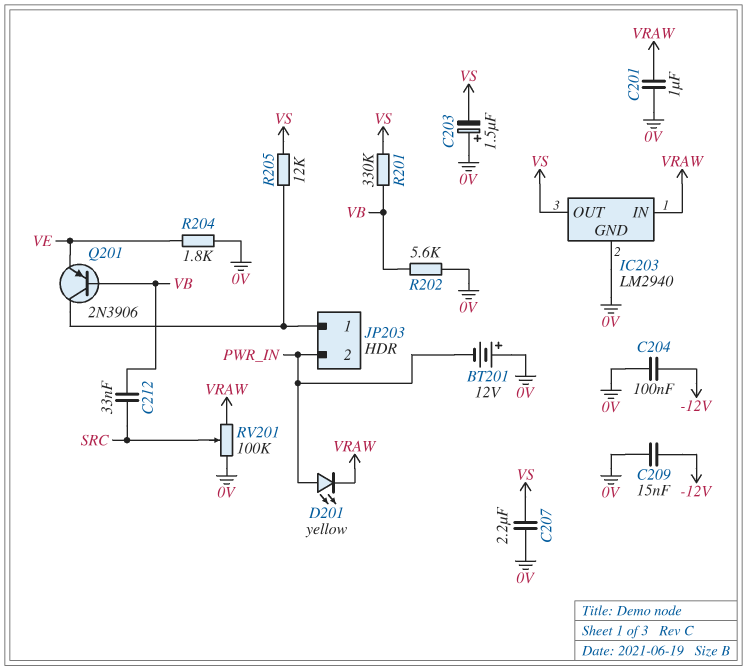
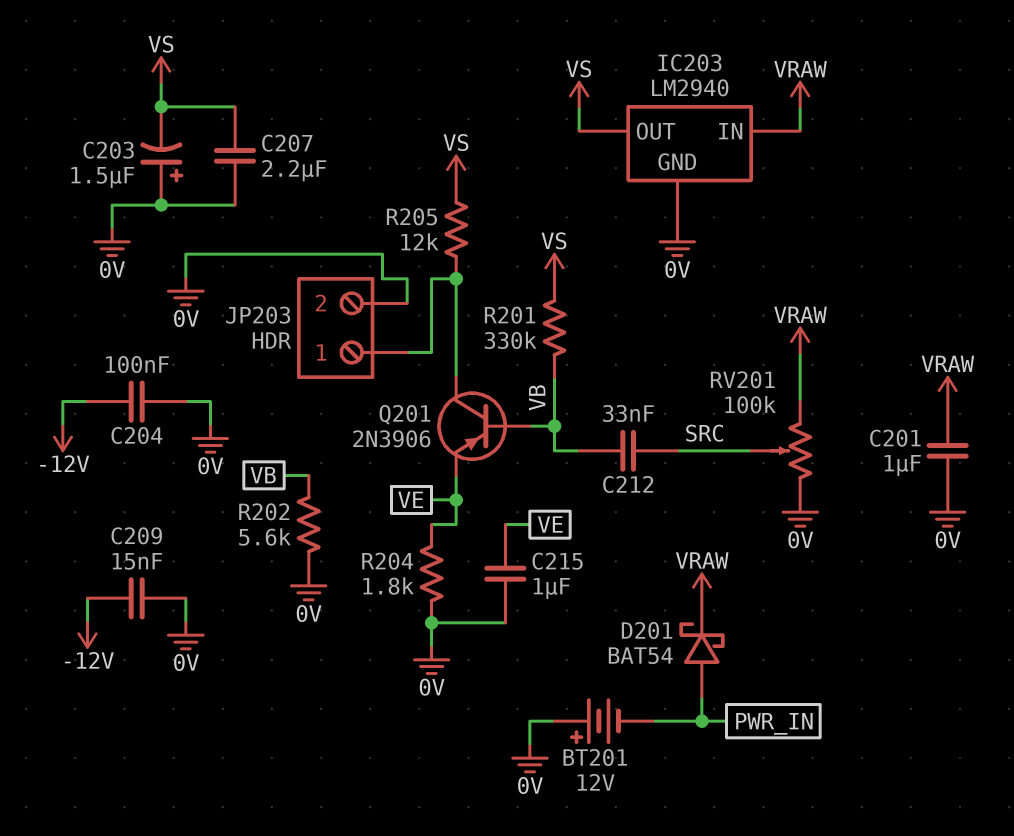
C215: none -> 1uF (0V, VE)
D201: LED yellow (A PWR_IN, K VRAW) -> schottky BAT54 (A PWR_IN, K VRAW)
JP203 pin 2: PWR_IN -> 0V

